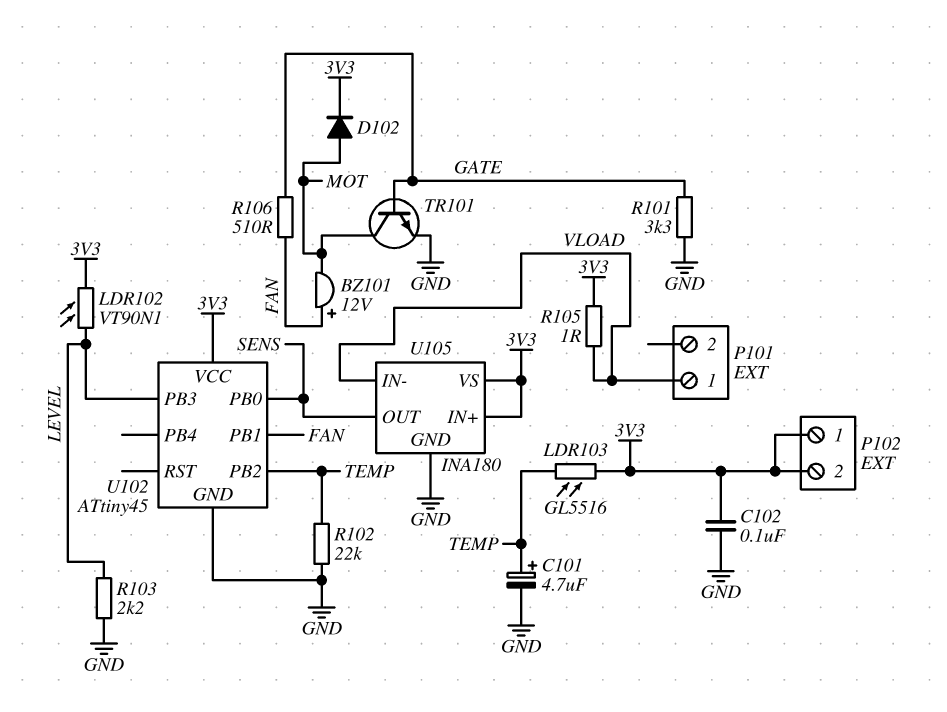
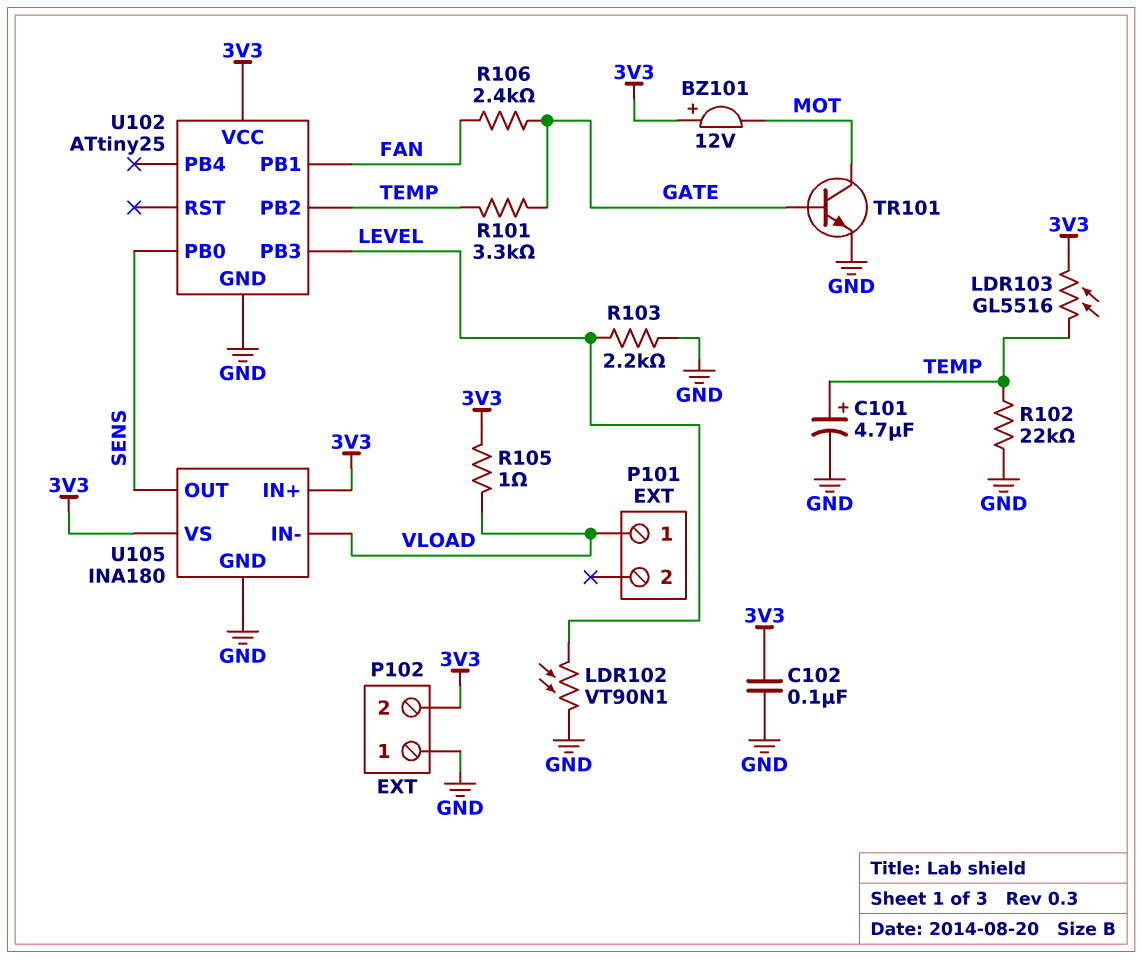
BZ101: buzzer 12V (plus FAN, minus MOT) -> buzzer 12V (plus 3V3, minus MOT)
D102: diode (A MOT, K 3V3) -> none
LDR102: VT90N1 (3V3, LEVEL) -> VT90N1 (GND, LEVEL)
P102 pin 1: 3V3 -> GND
R101: 3.3k (GATE, GND) -> 3.3k (GATE, TEMP)
R106: 510 (FAN, GATE) -> 2.4k (FAN, GATE)
U102: ATtiny45 -> ATtiny25

